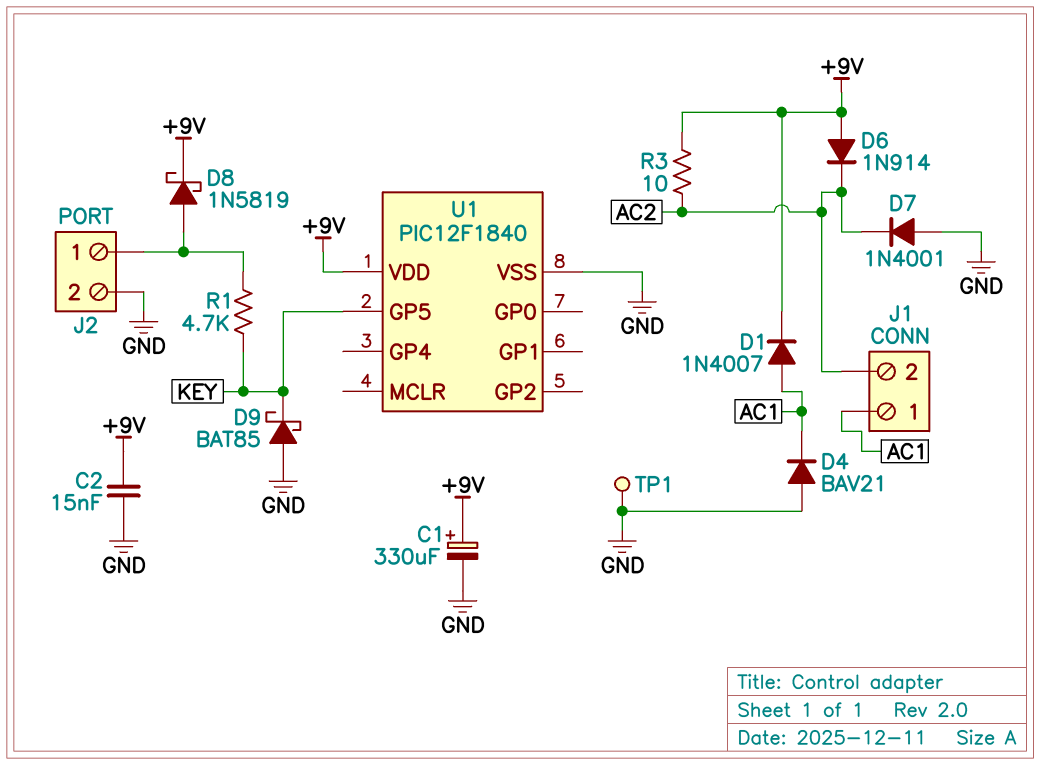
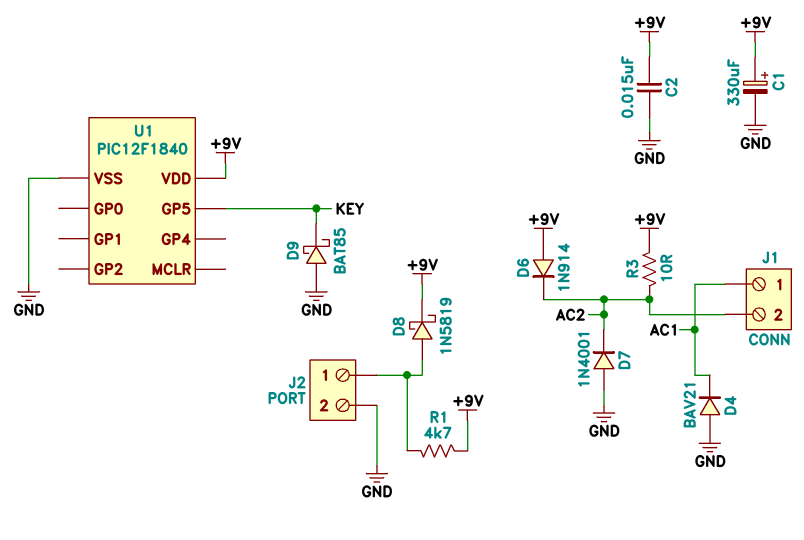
D1: diode 1N4007 (A AC1, K +9V) -> none
R1: 4.7k (J2/1, KEY) -> 4.7k (+9V, J2/1)
TP1: test point (GND) -> none

